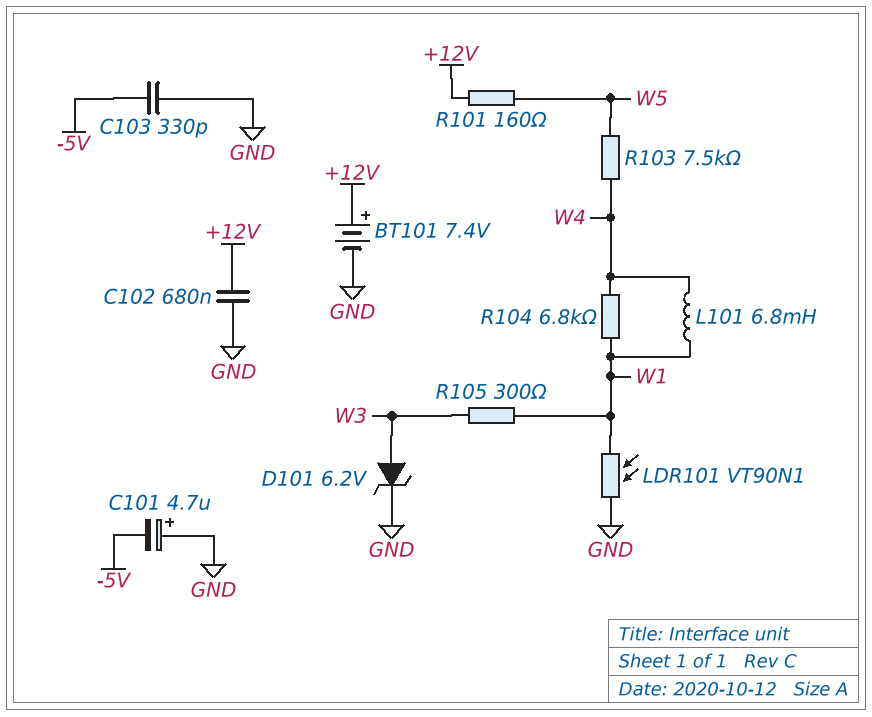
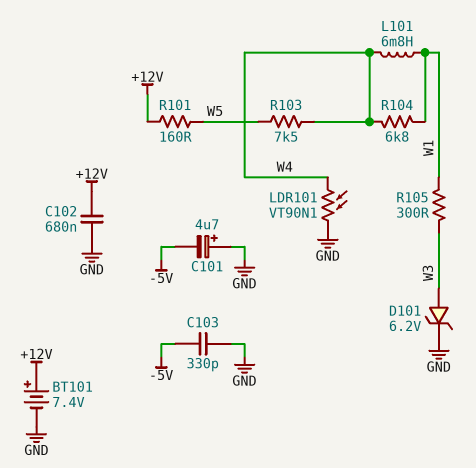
LDR101: VT90N1 (GND, W1) -> VT90N1 (GND, W4)

